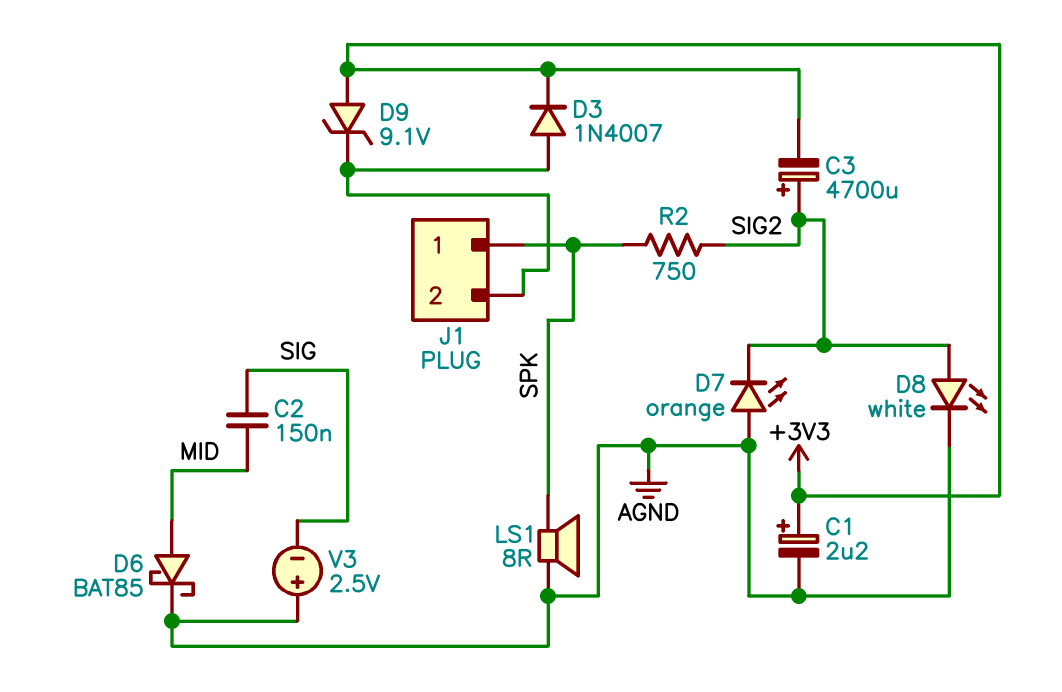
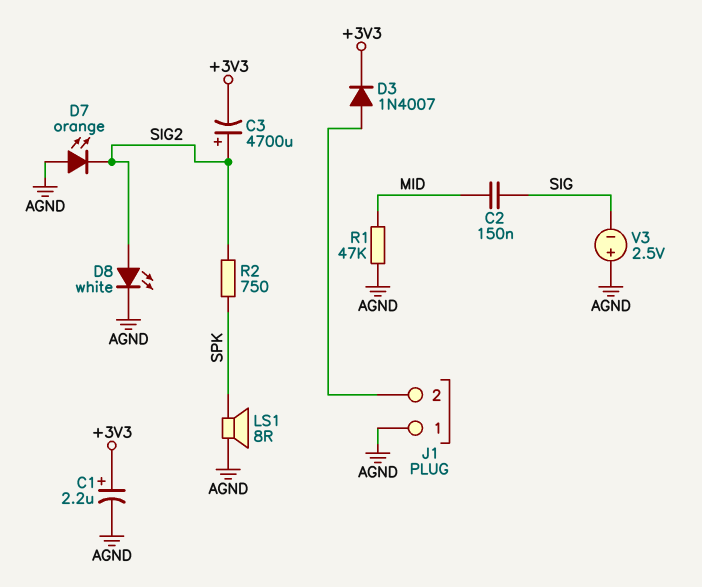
D6: schottky BAT85 (A MID, K AGND) -> none
D9: zener 9.1V (A +3V3, K J1/2) -> none
J1 pin 1: SPK -> AGND
R1: none -> 47k (AGND, MID)

